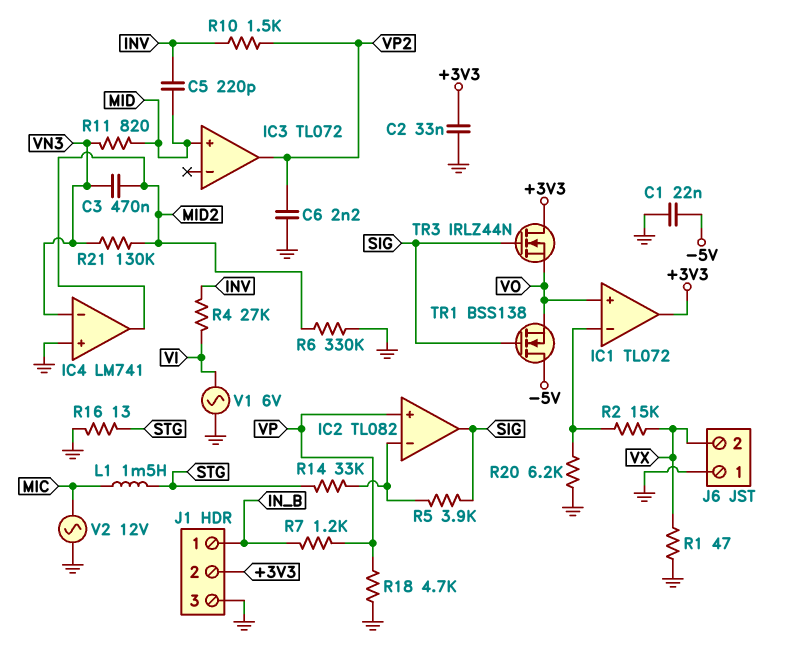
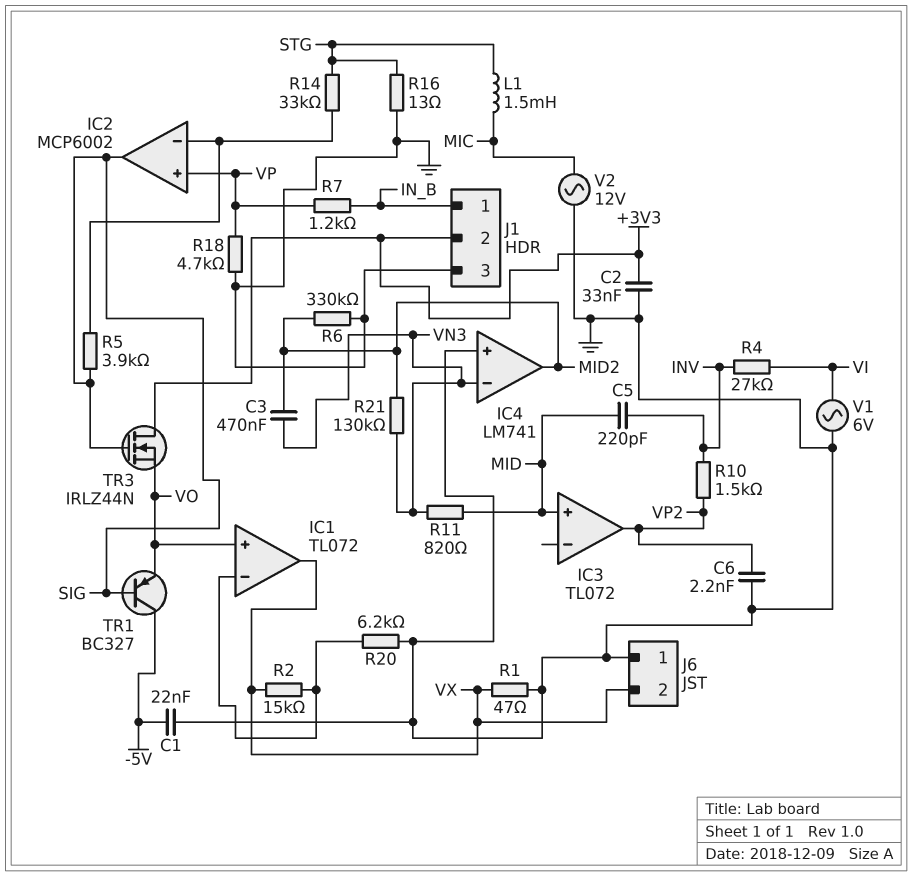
IC1 pin out: +3V3 -> VX
IC2: TL082 -> MCP6002
TR1: NMOS BSS138 (G SIG, D -5V, S VO) -> PNP BC327 (B SIG, C -5V, E VO)

